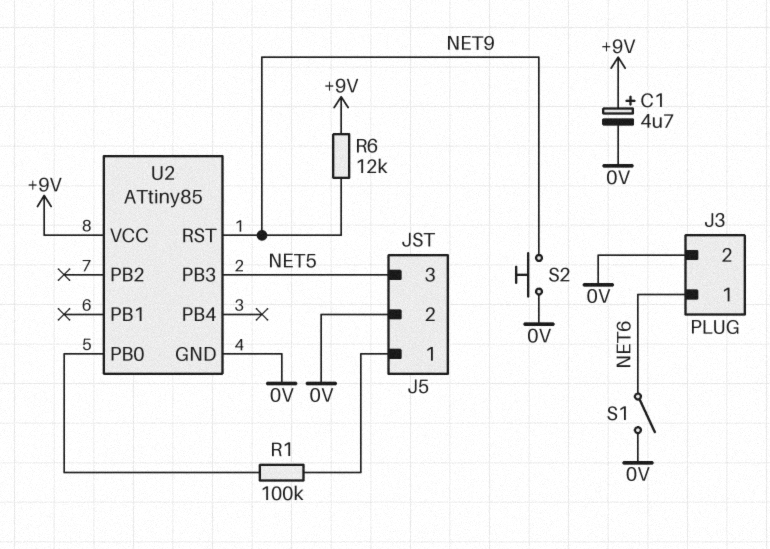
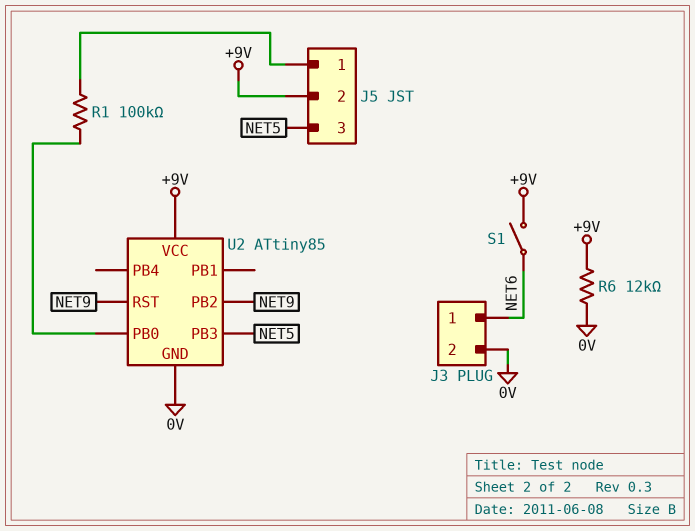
C1: 4.7uF (plus +9V, minus 0V) -> none
J5 pin 2: 0V -> +9V
R6: 12k (+9V, NET9) -> 12k (+9V, 0V)
S1: switch (0V, NET6) -> switch (+9V, NET6)
S2: button (0V, NET9) -> none
U2 pin PB2: none -> NET9

